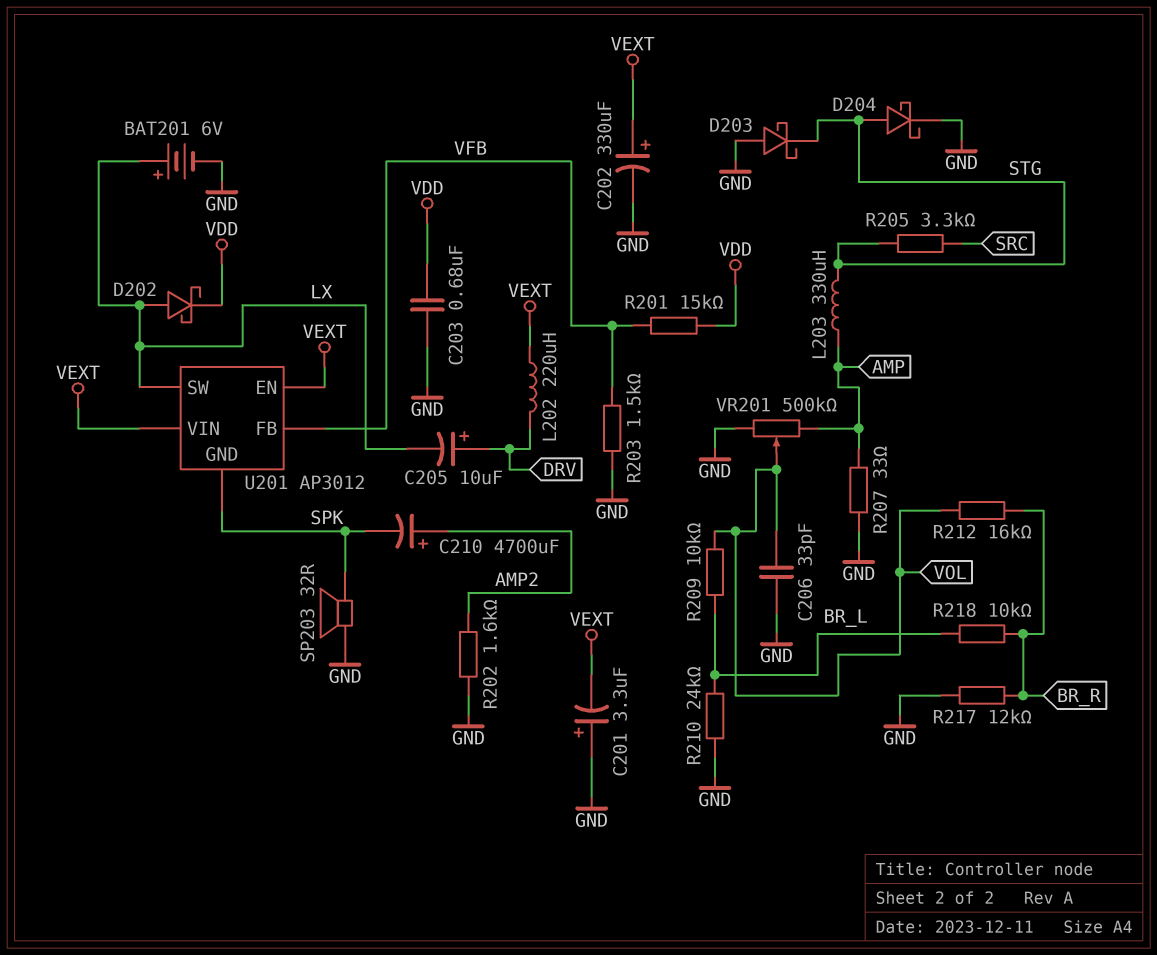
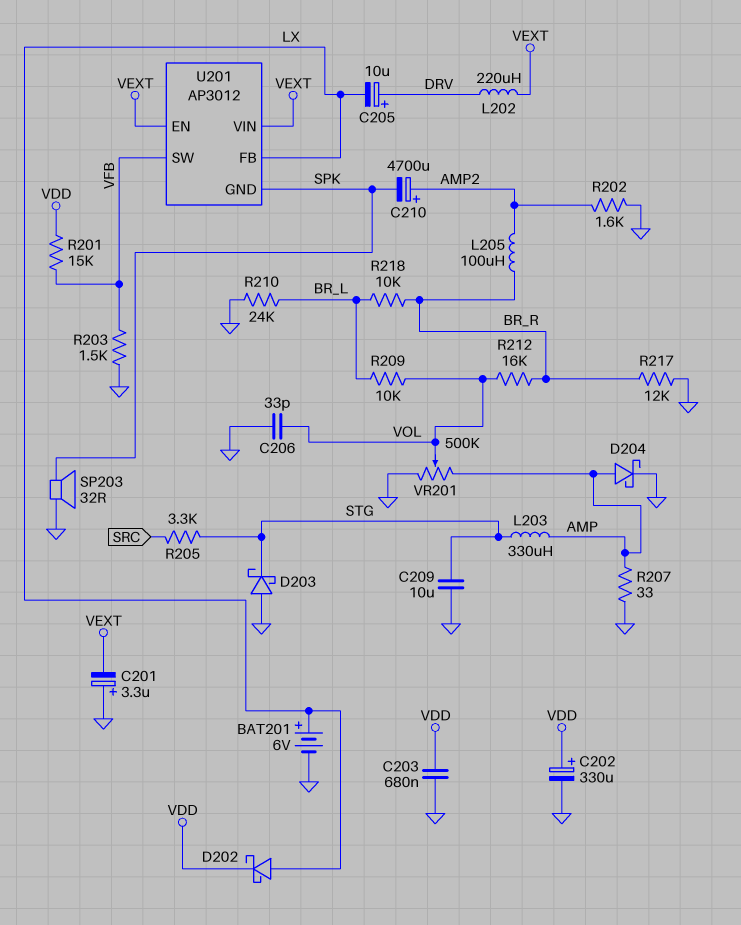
C202: 330uF (plus VEXT, minus GND) -> 330uF (plus VDD, minus GND)
C209: none -> 10uF (GND, STG)
D204: schottky (A STG, K GND) -> schottky (A AMP, K GND)
L205: none -> 100uH (AMP2, BR_R)
U201 pin FB: VFB -> LX
U201 pin SW: LX -> VFB

